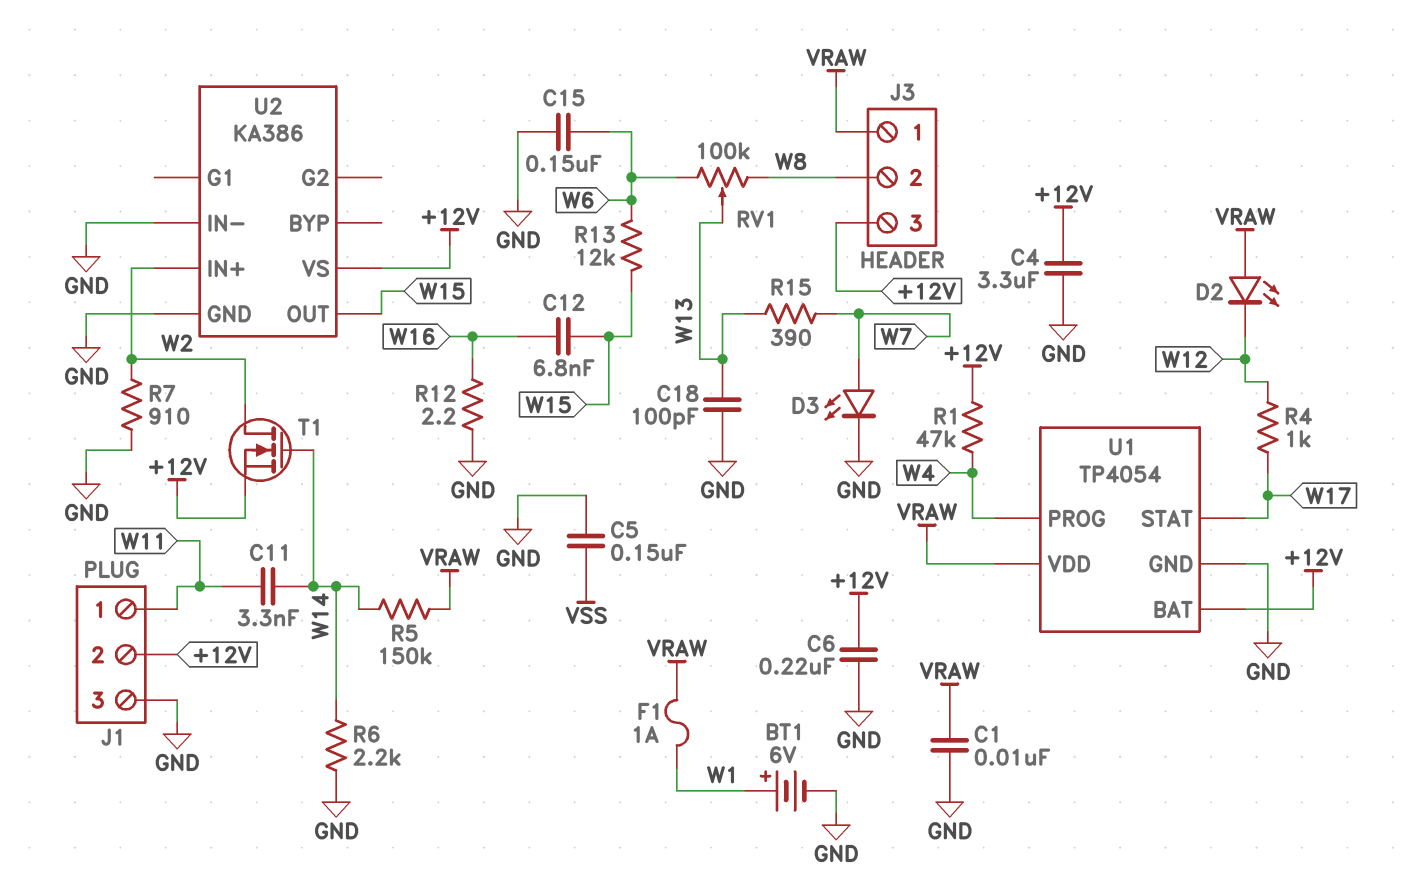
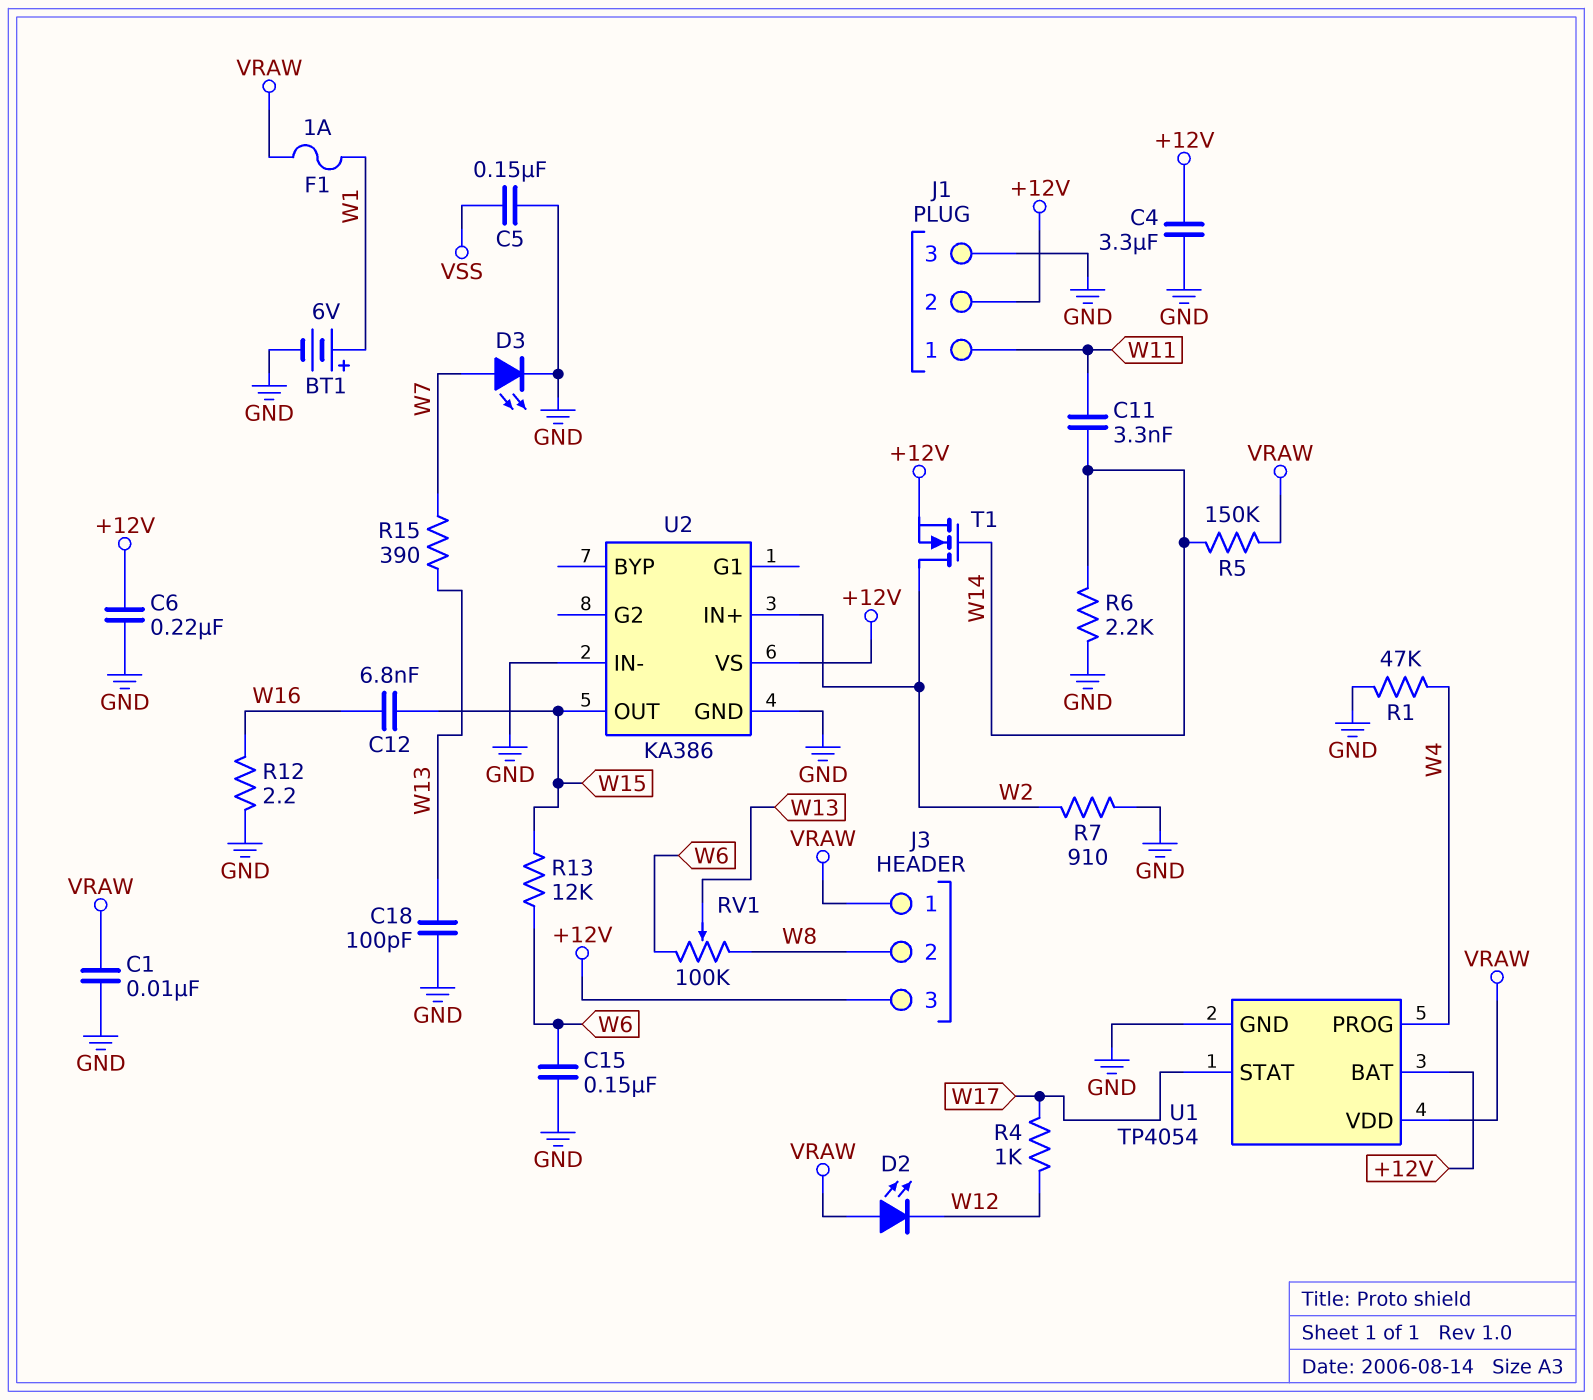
R1: 47k (+12V, W4) -> 47k (GND, W4)

